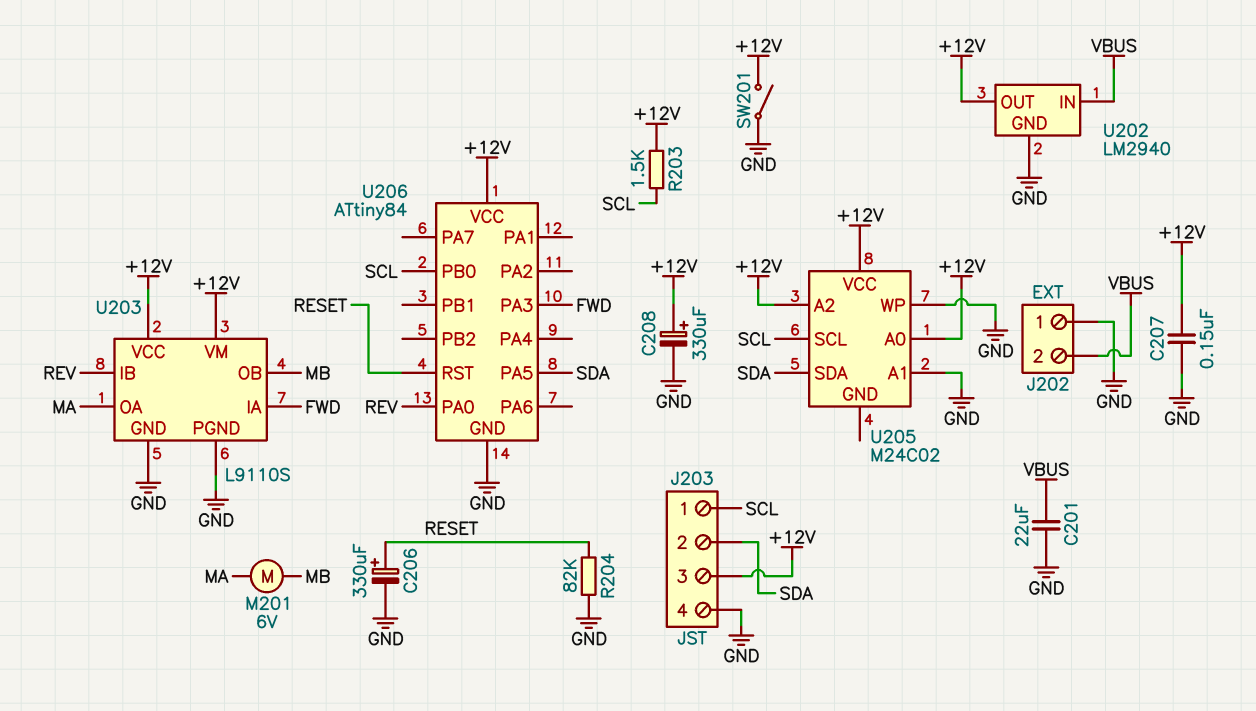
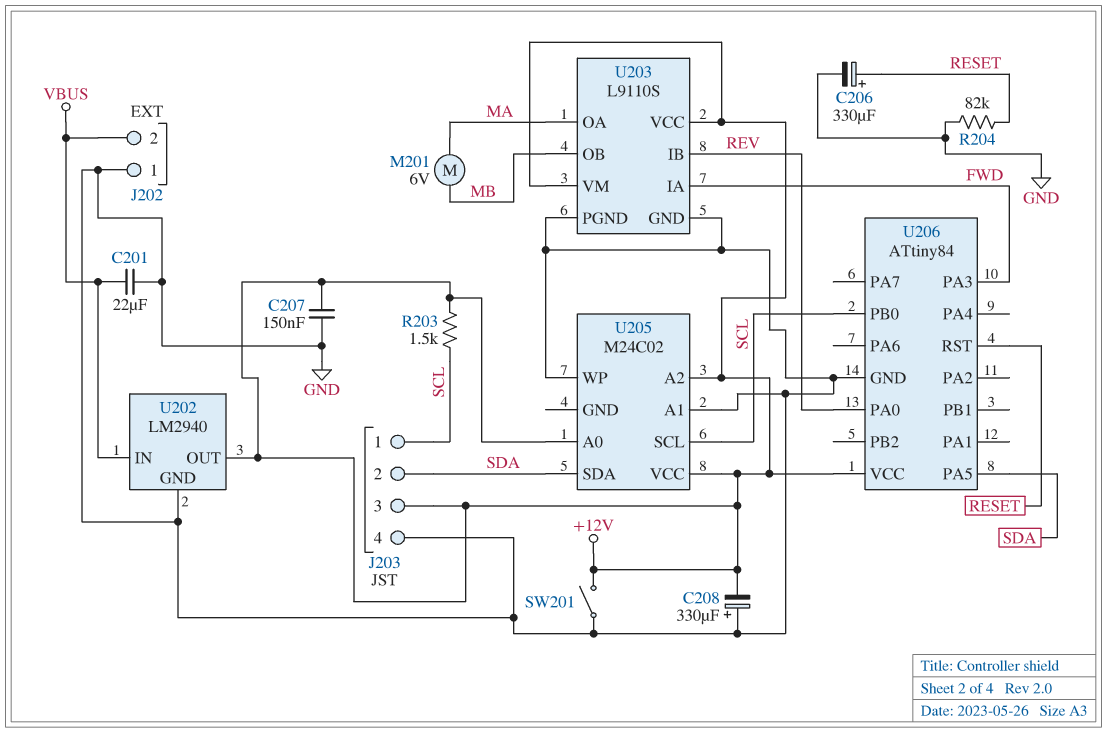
C208: 330uF (plus +12V, minus GND) -> 330uF (plus GND, minus +12V)

